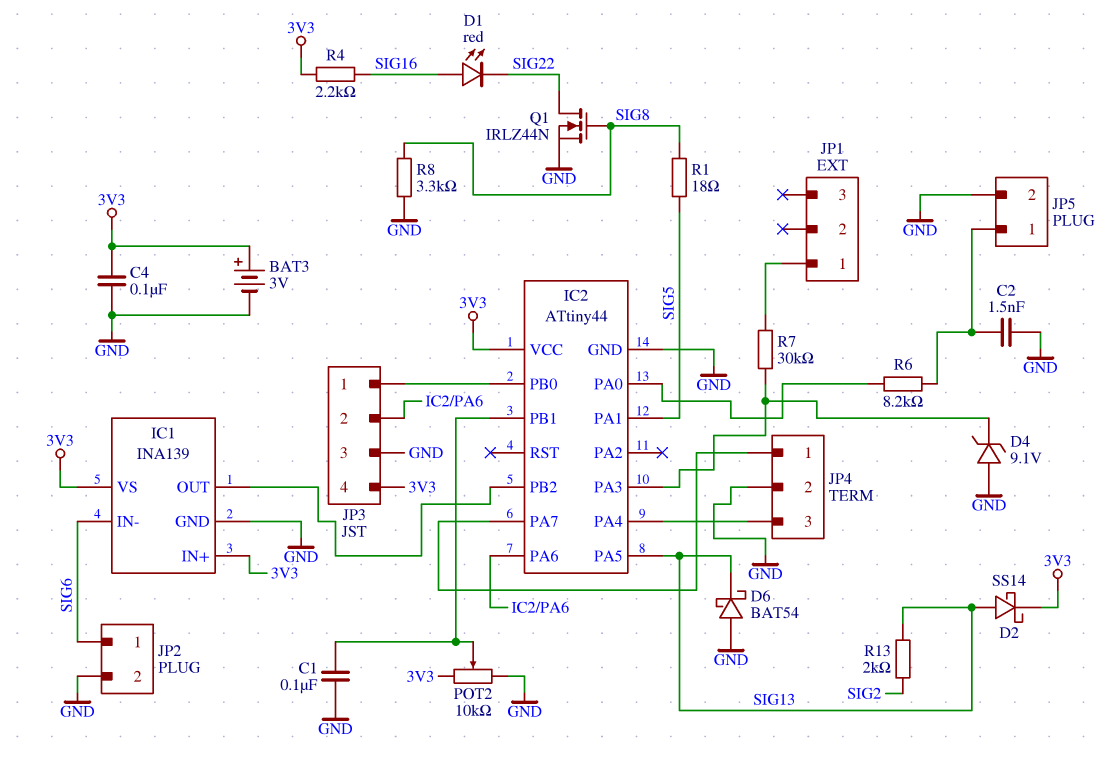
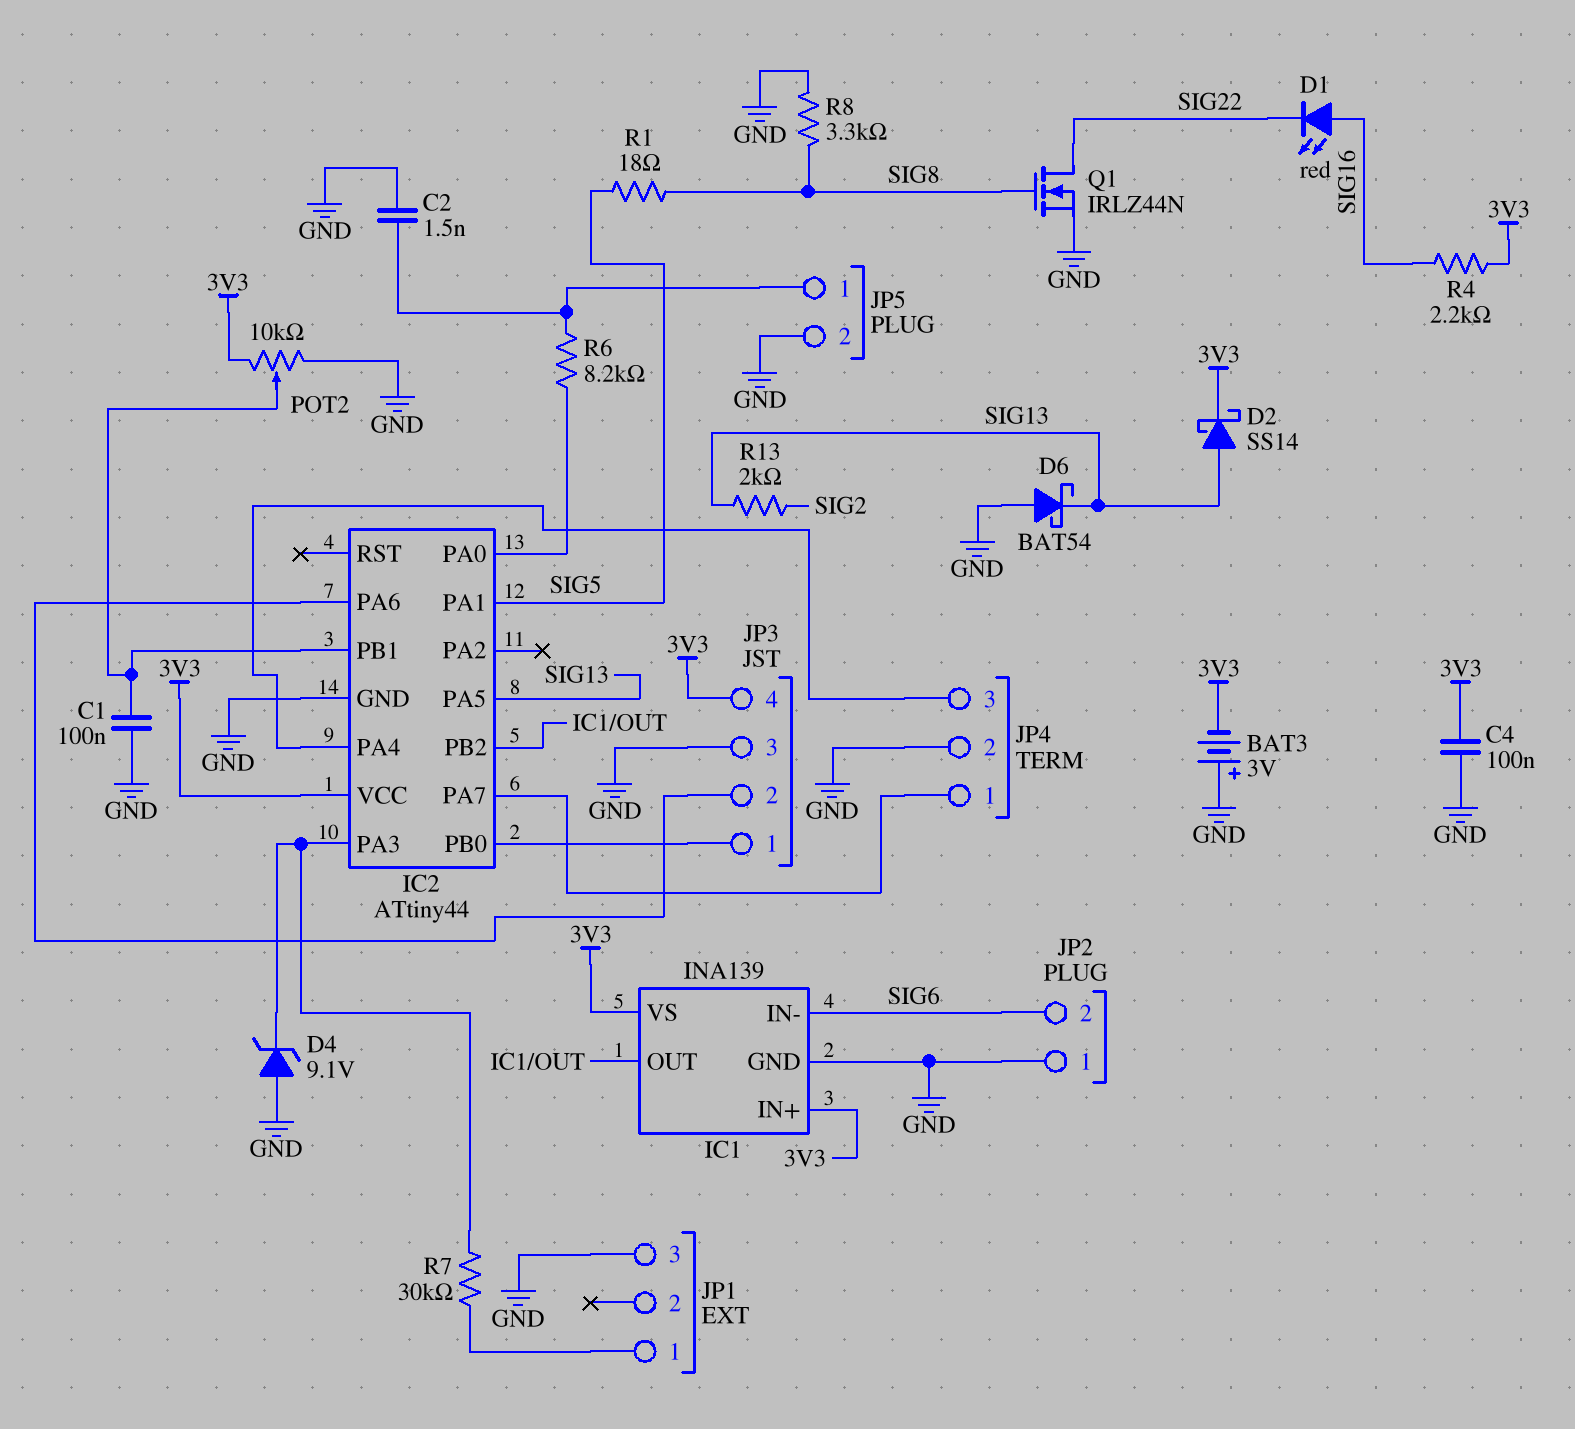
BAT3: 3V (plus 3V3, minus GND) -> 3V (plus GND, minus 3V3)
JP1 pin 3: none -> GND
JP2 pin 1: SIG6 -> GND
JP2 pin 2: GND -> SIG6

